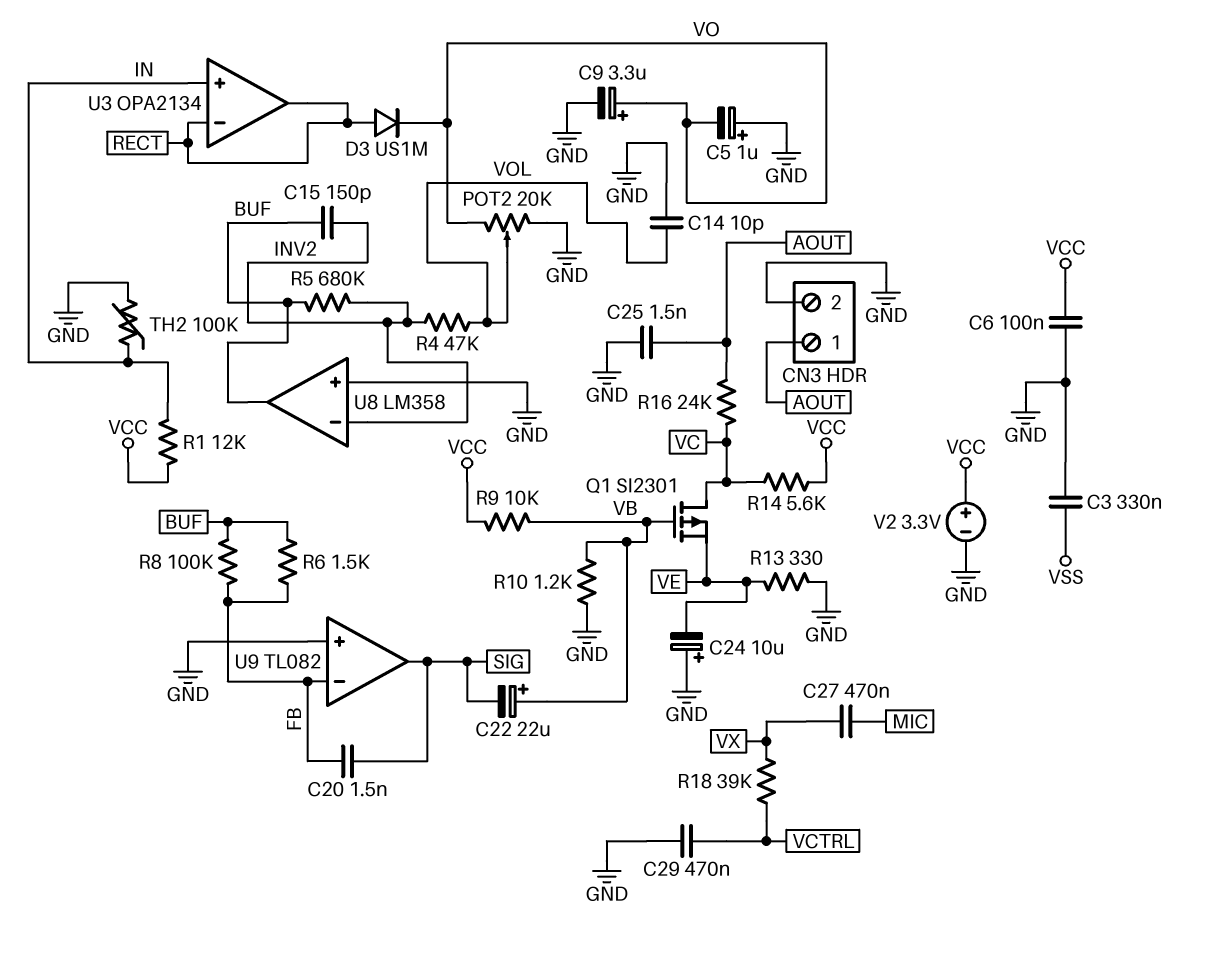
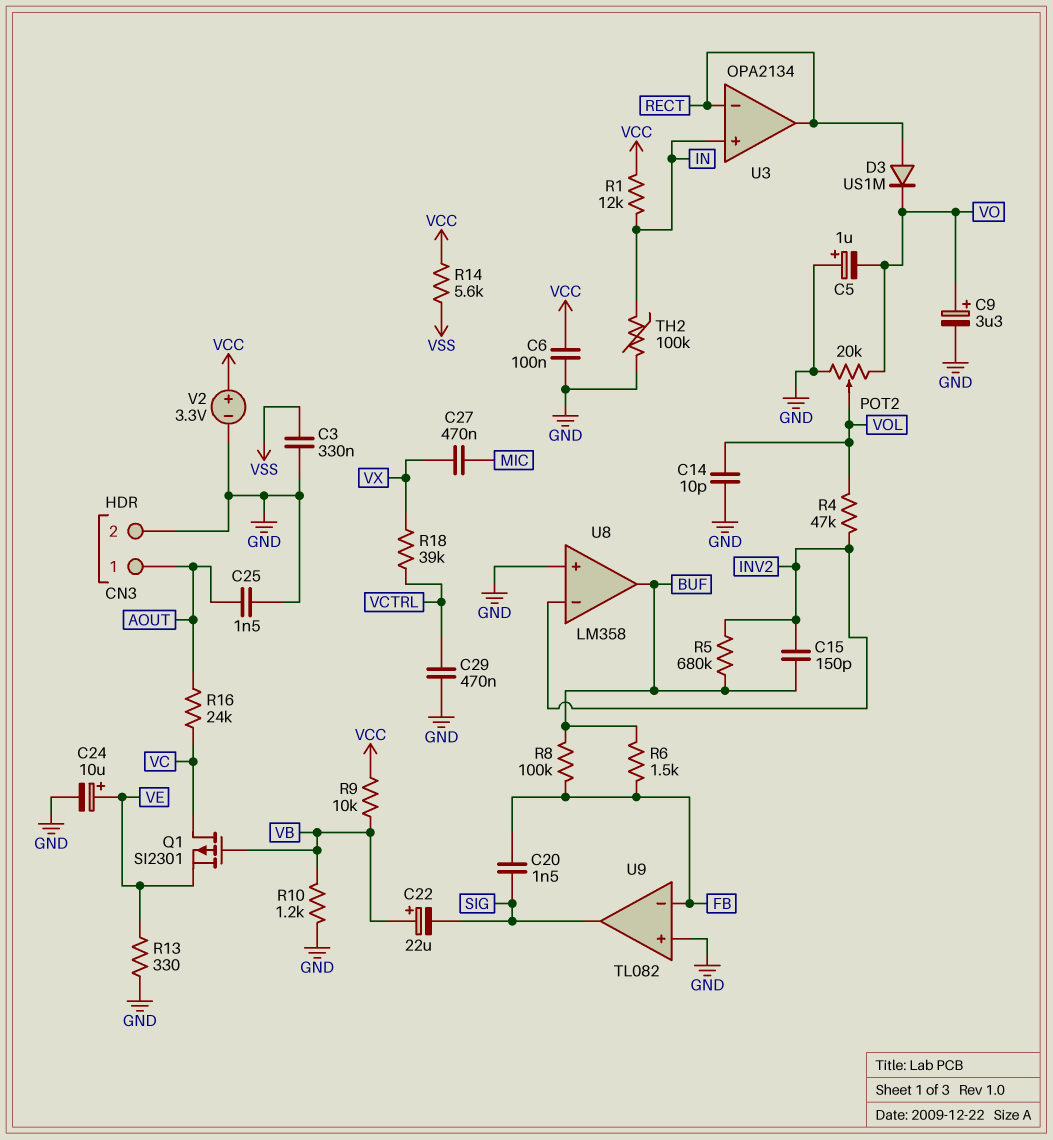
C24: 10uF (plus GND, minus VE) -> 10uF (plus VE, minus GND)
R14: 5.6k (VC, VCC) -> 5.6k (VCC, VSS)

